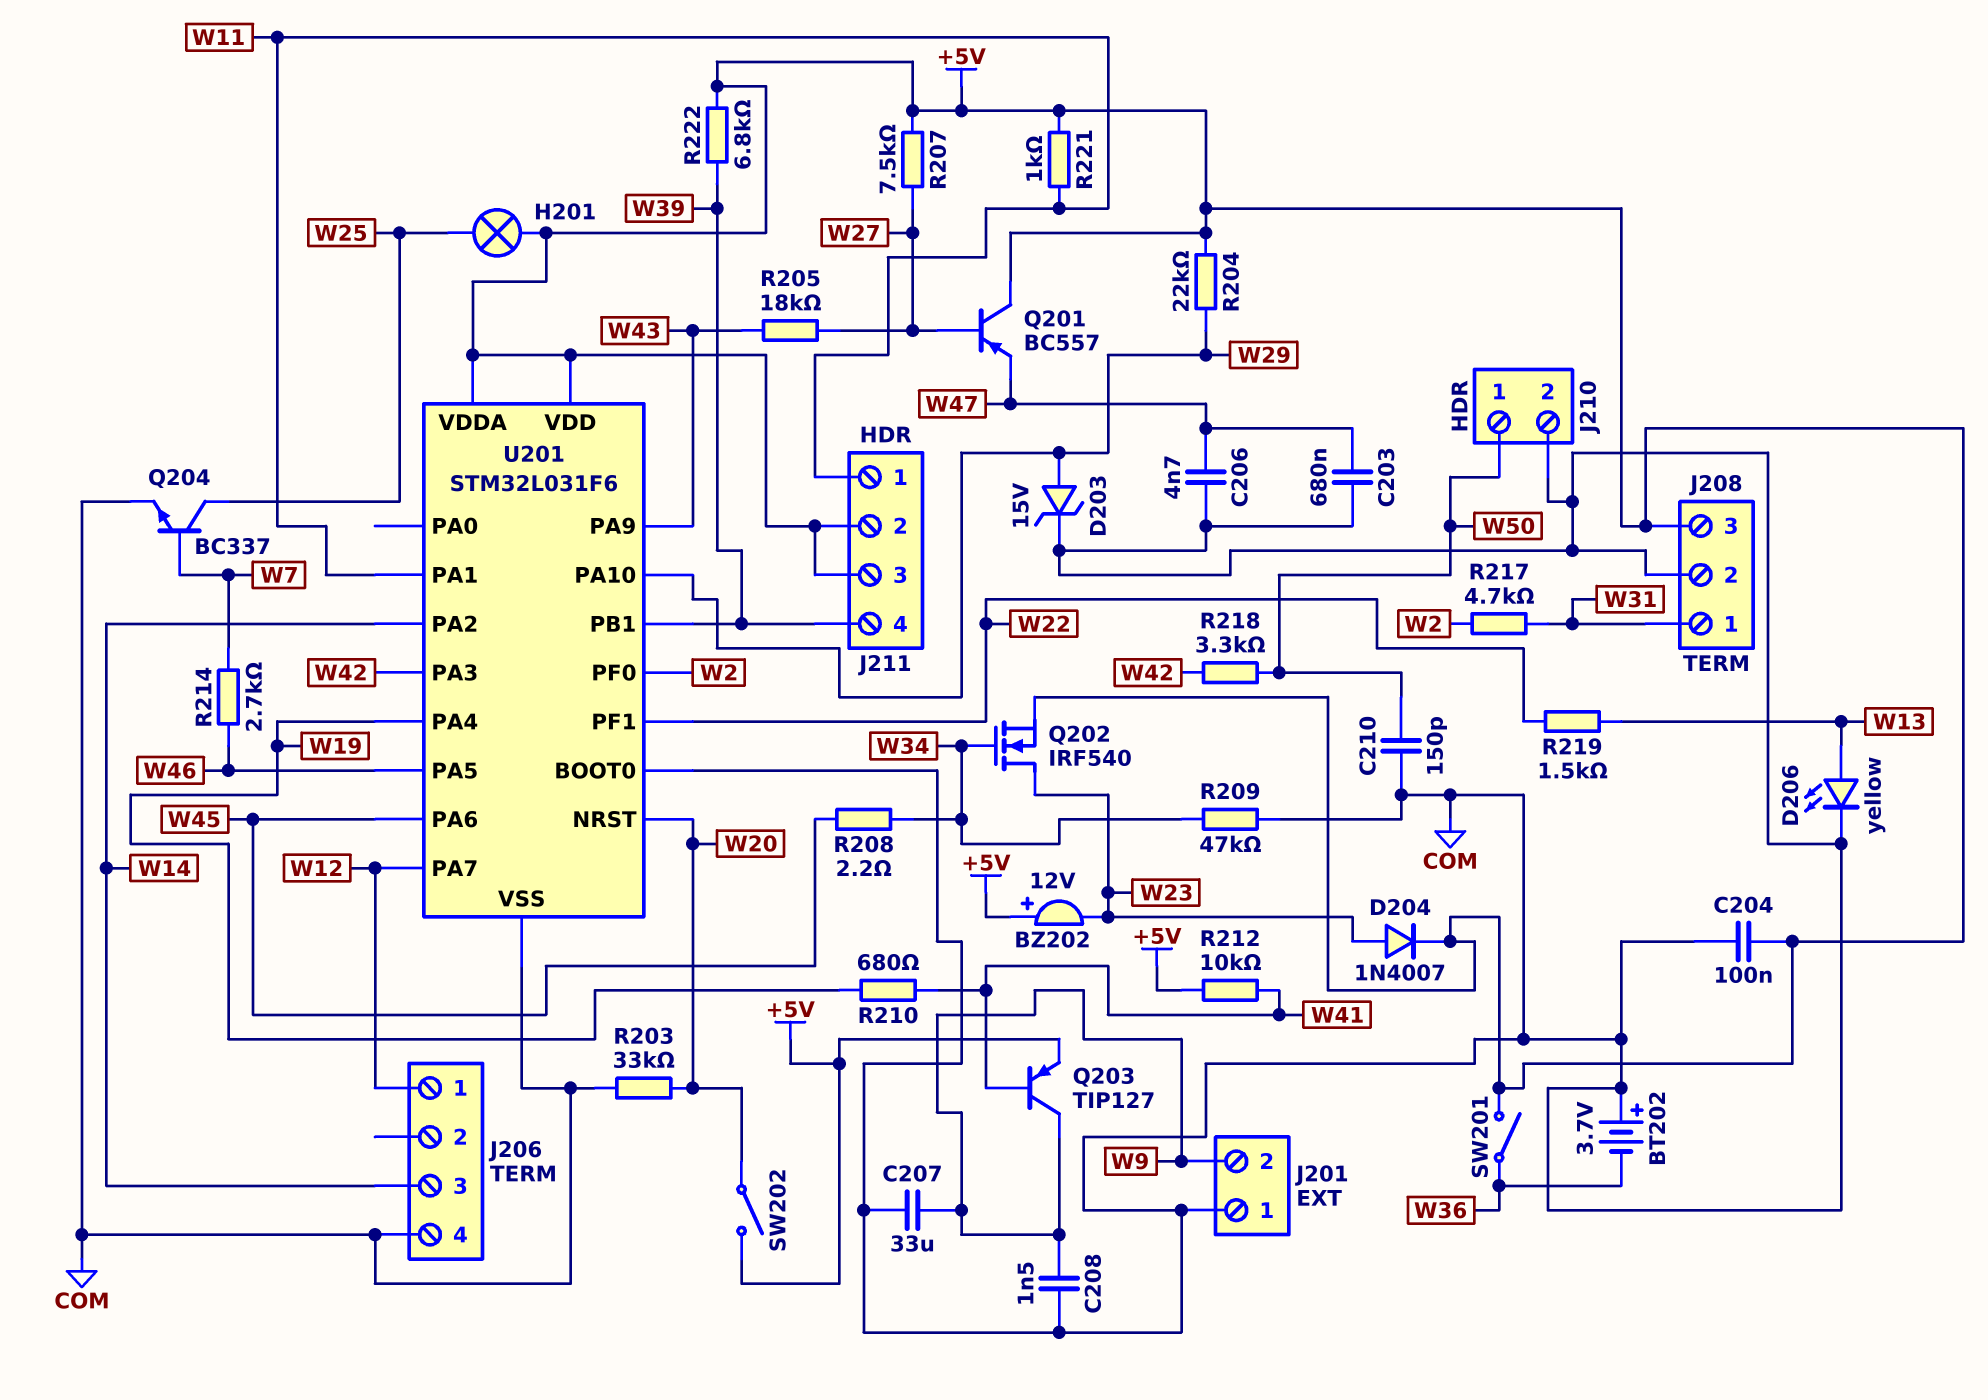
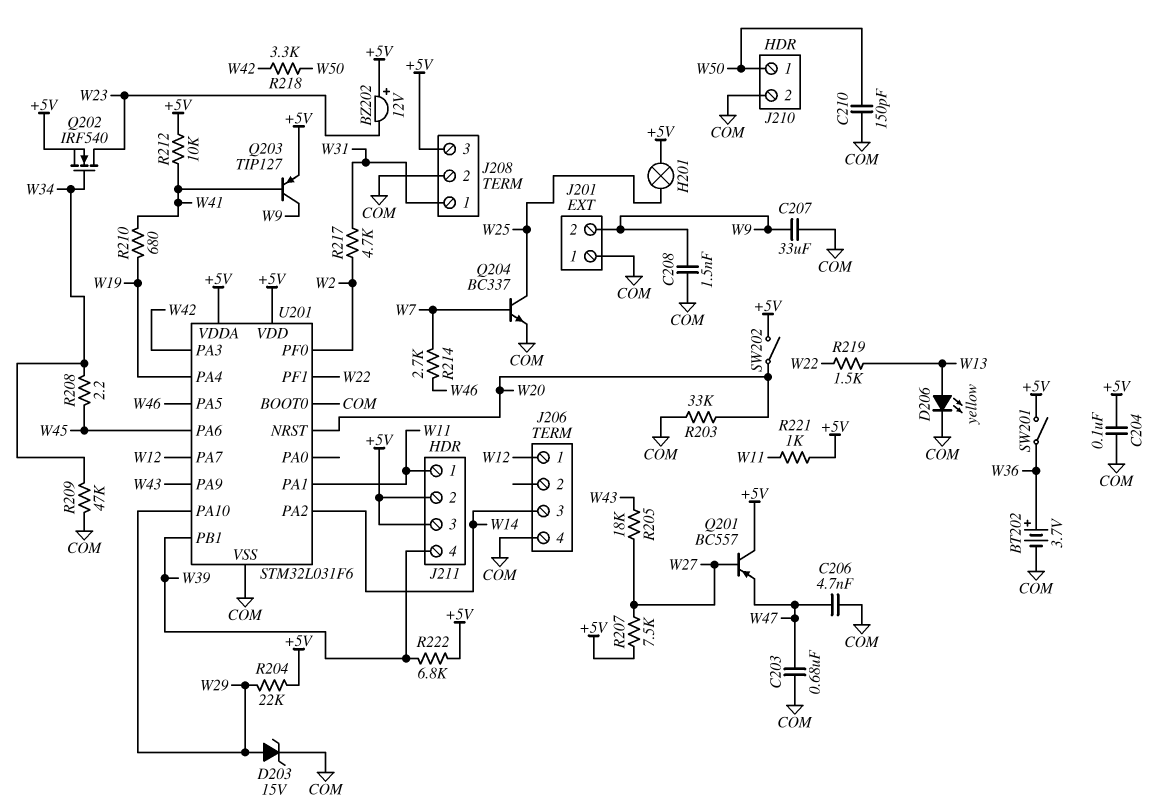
BT202: 3.7V (plus COM, minus W36) -> 3.7V (plus W36, minus COM)
D204: diode 1N4007 (A W23, K +5V) -> none

